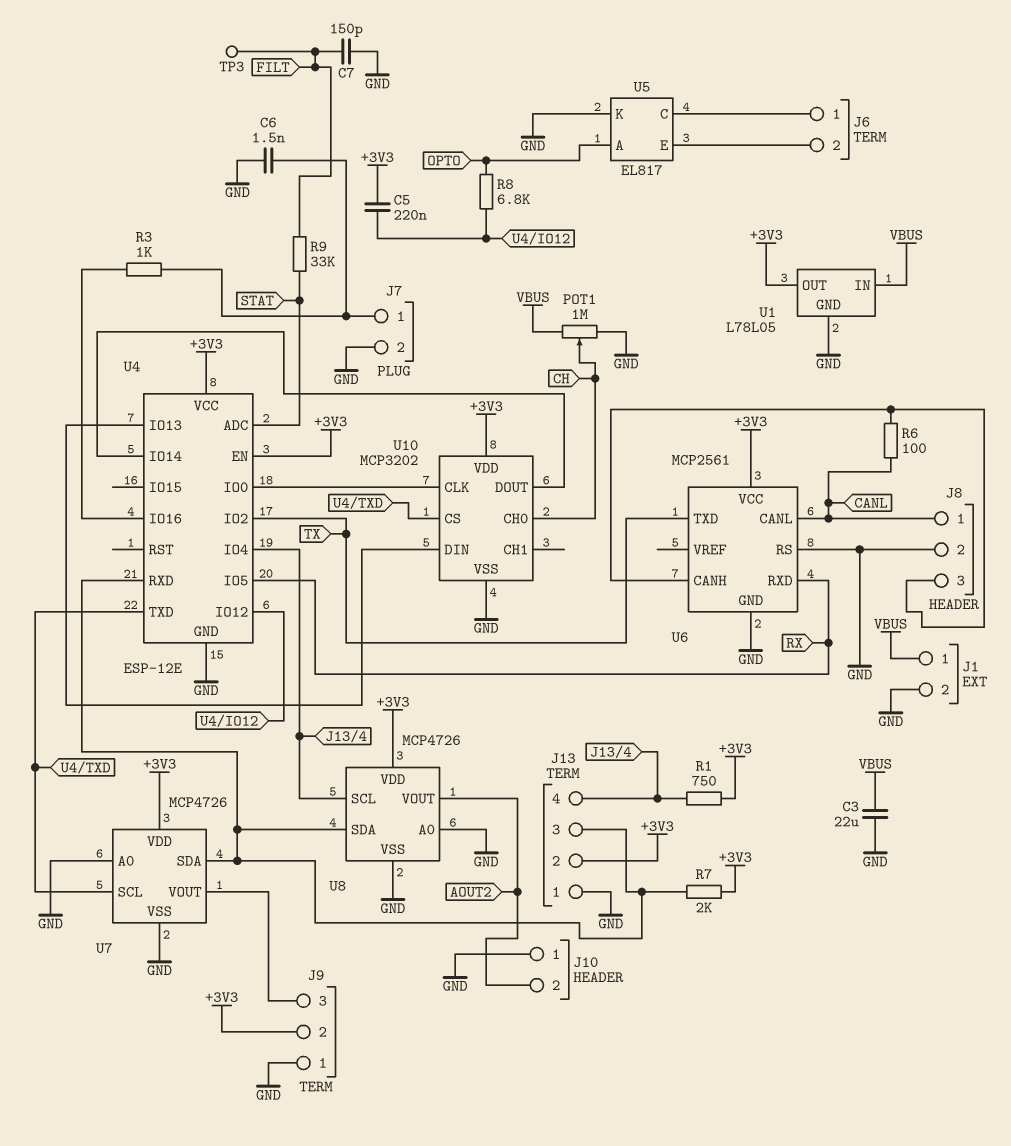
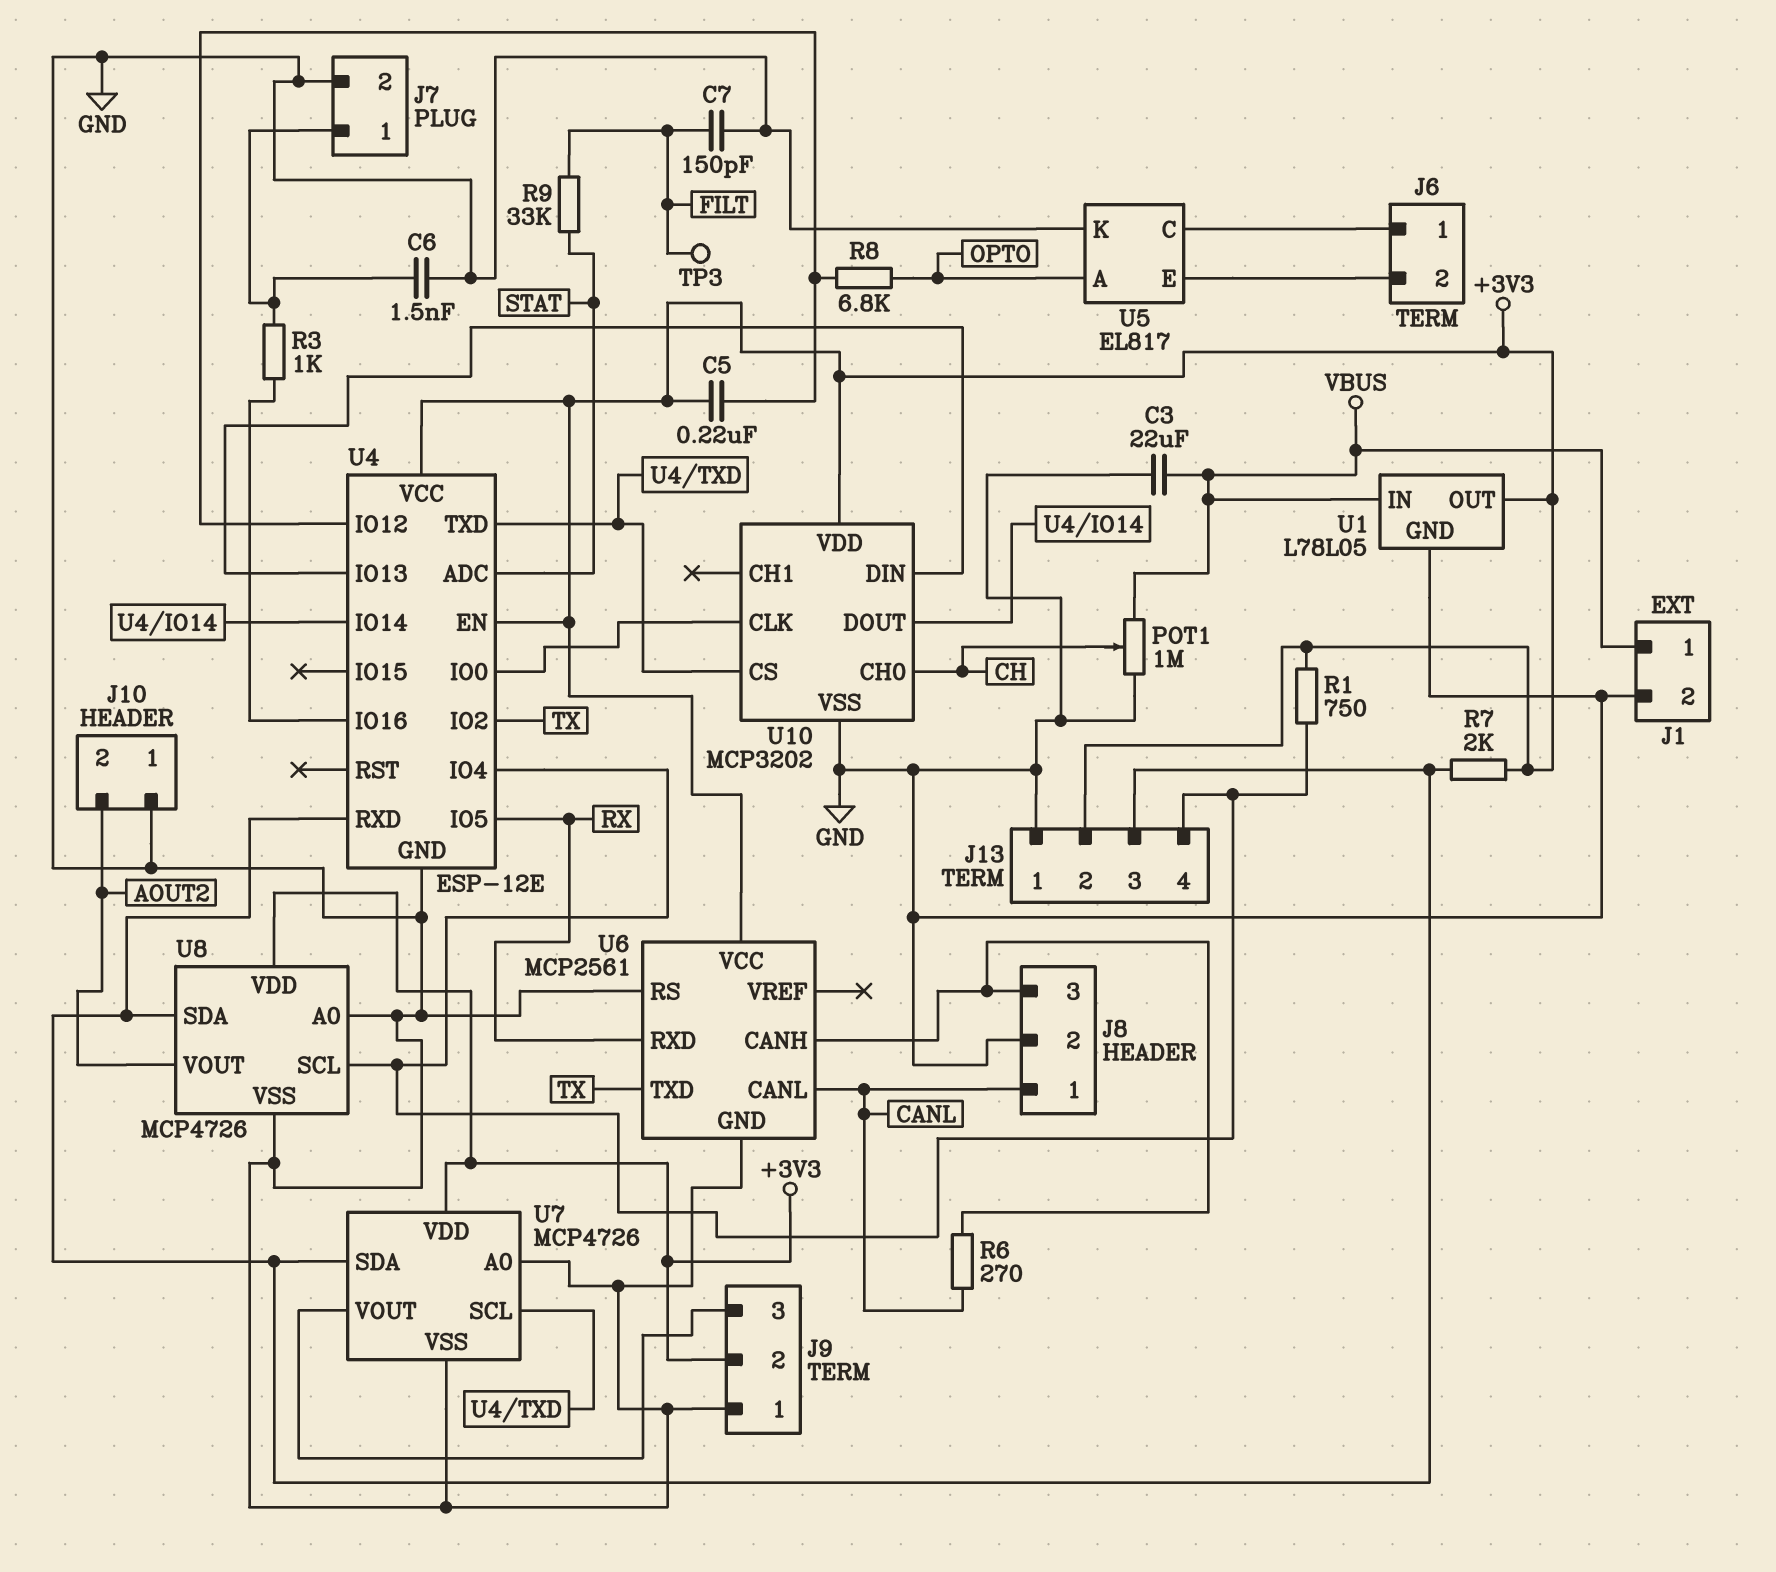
R6: 100 (CANL, J8/3) -> 270 (CANL, J8/3)

